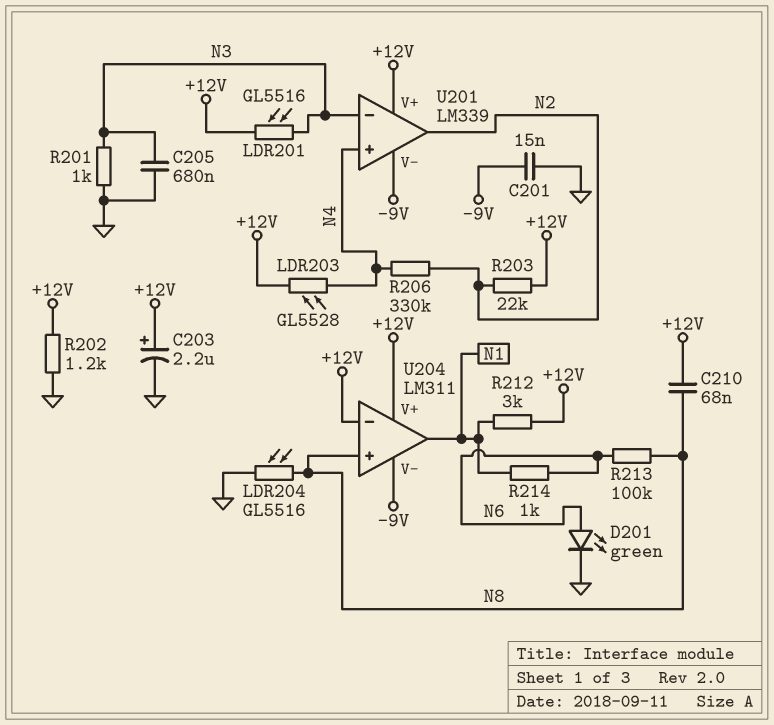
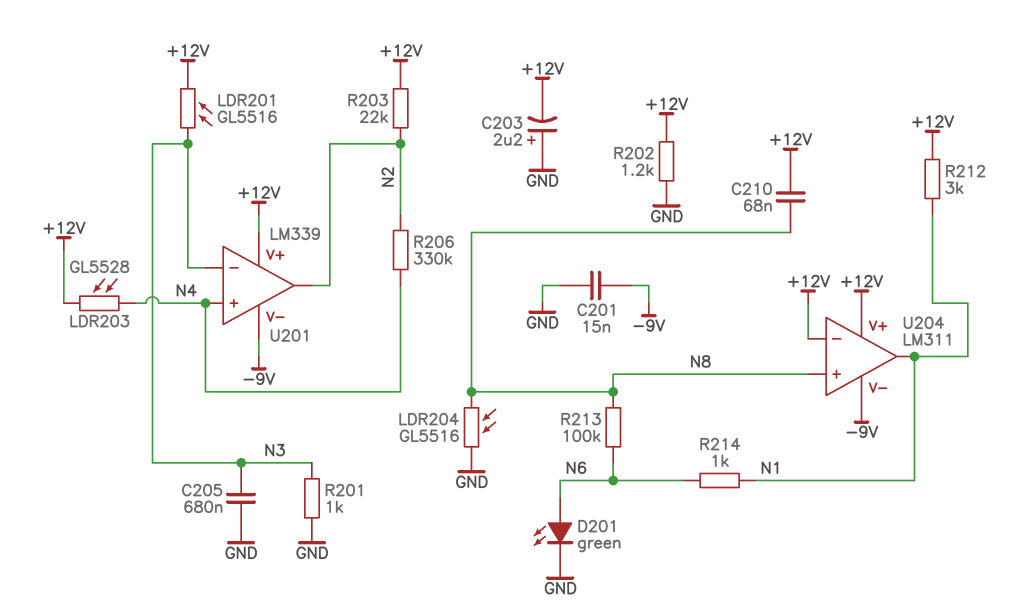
C203: 2.2uF (plus +12V, minus GND) -> 2.2uF (plus GND, minus +12V)

